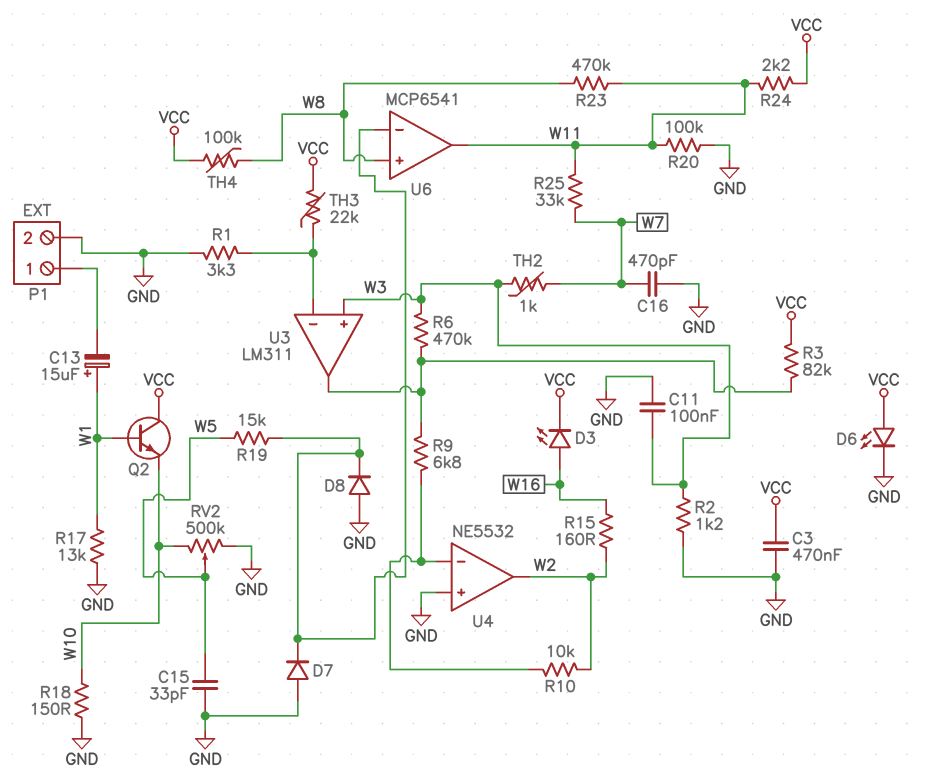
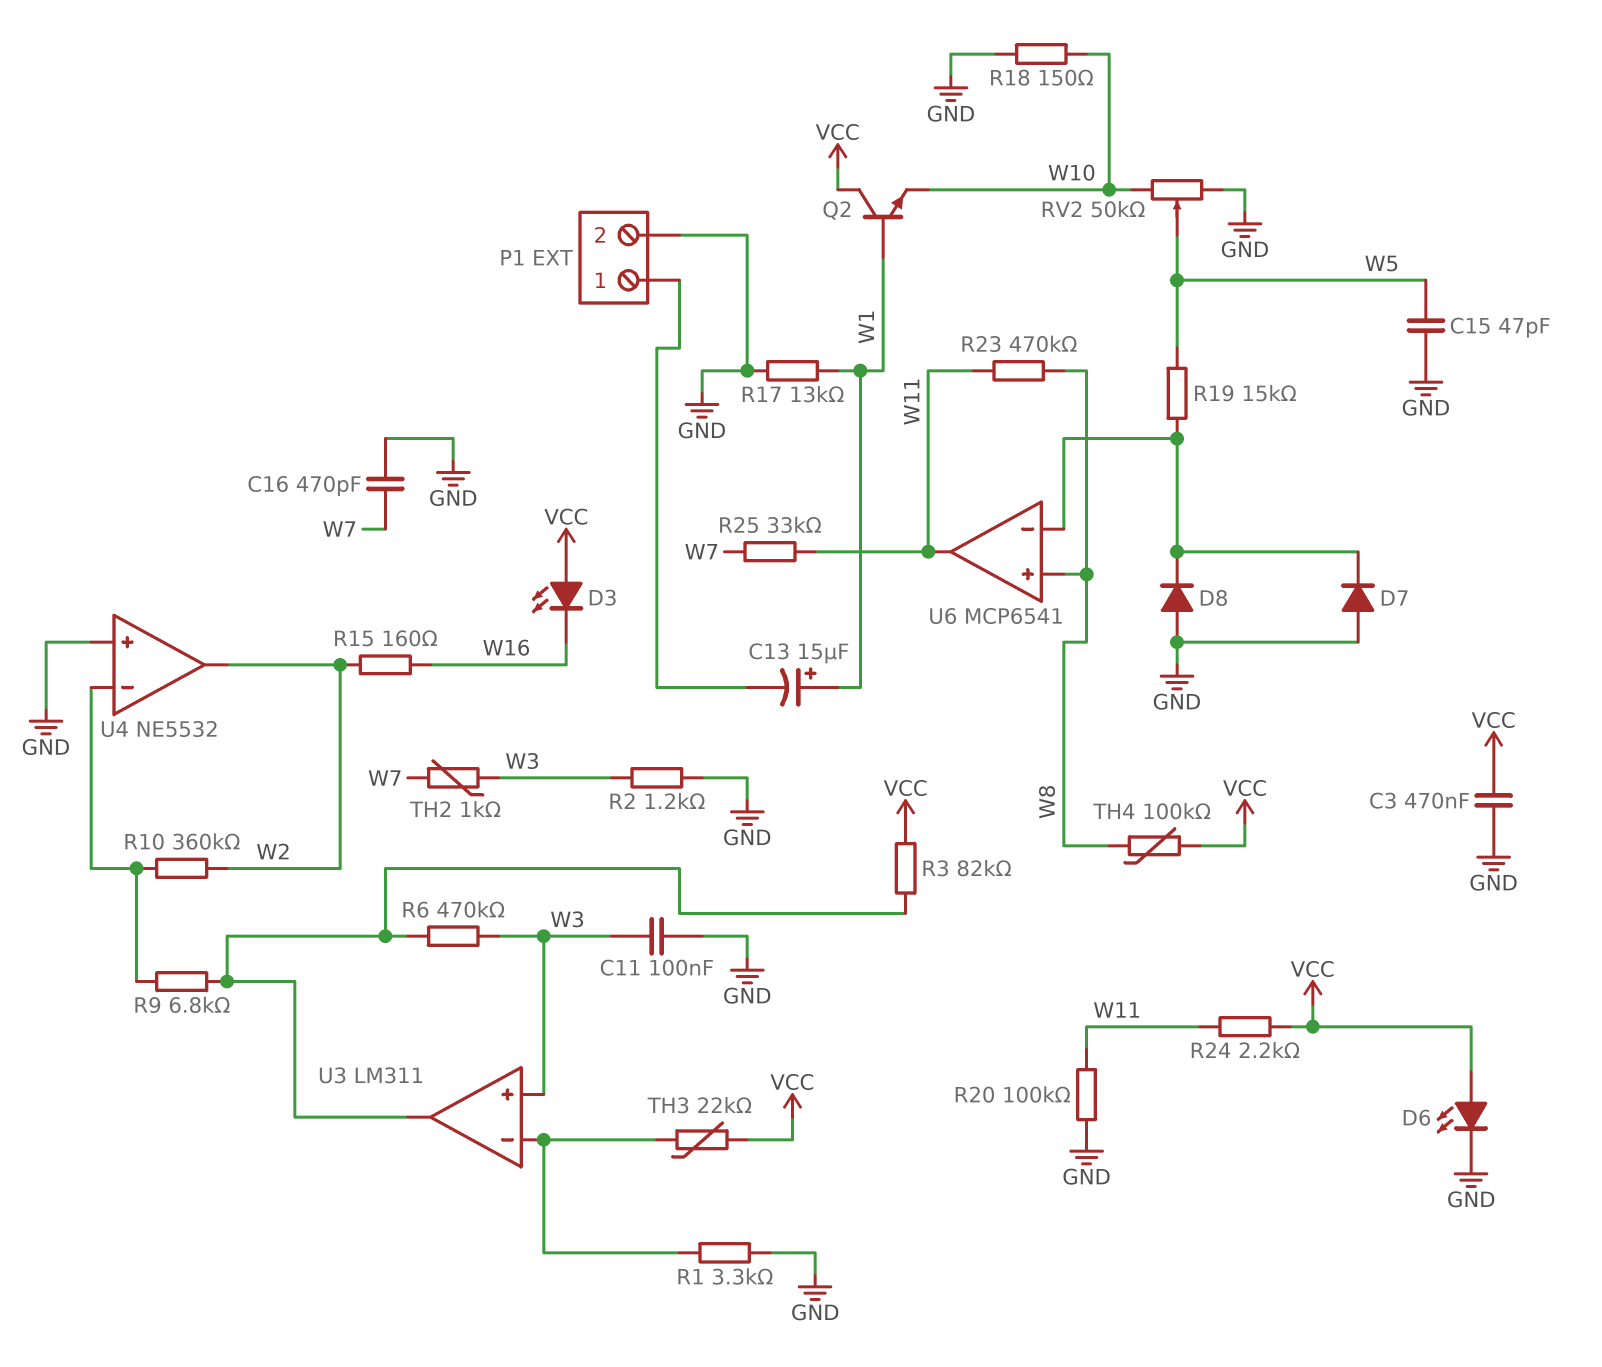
C15: 33pF (GND, W5) -> 47pF (GND, W5)
D3: LED (A W16, K VCC) -> LED (A VCC, K W16)
R10: 10k (U4/in-, W2) -> 360k (U4/in-, W2)
RV2: 500k (GND, W10, wiper W5) -> 50k (GND, W10, wiper W5)

